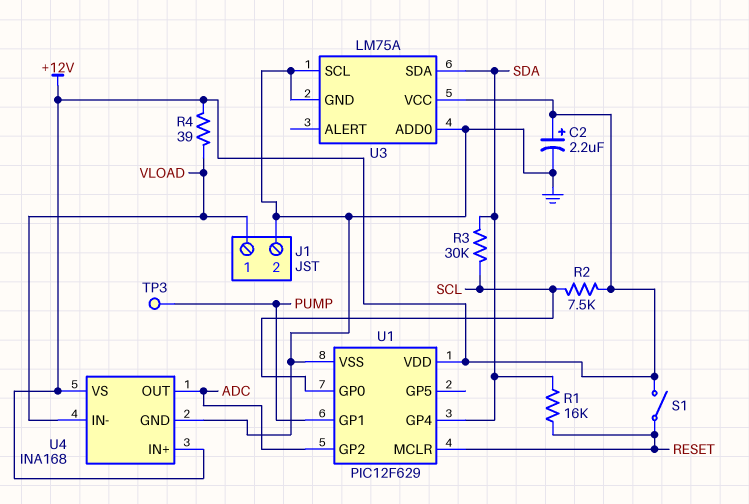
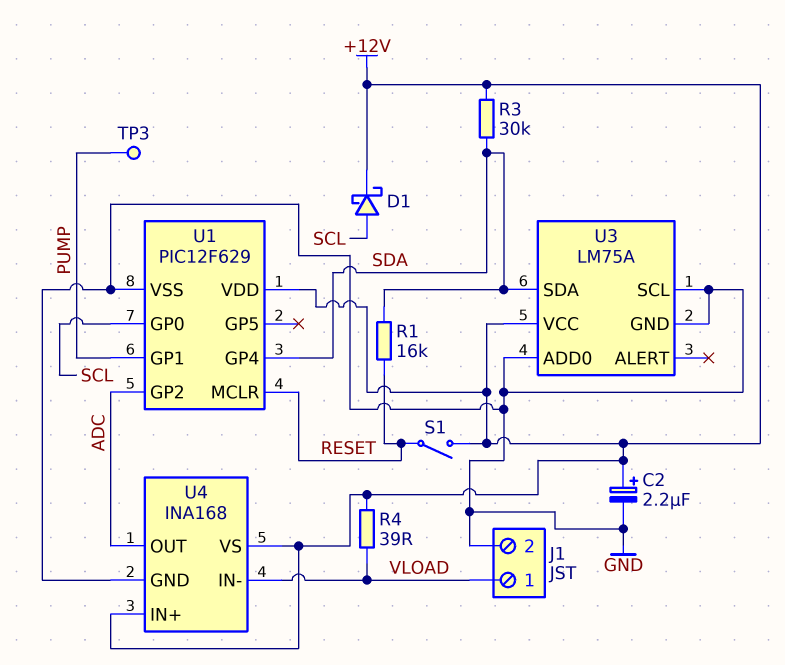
D1: none -> schottky (A SCL, K +12V)
R2: 7.5k (+12V, SCL) -> none
R3: 30k (SCL, SDA) -> 30k (+12V, SDA)

